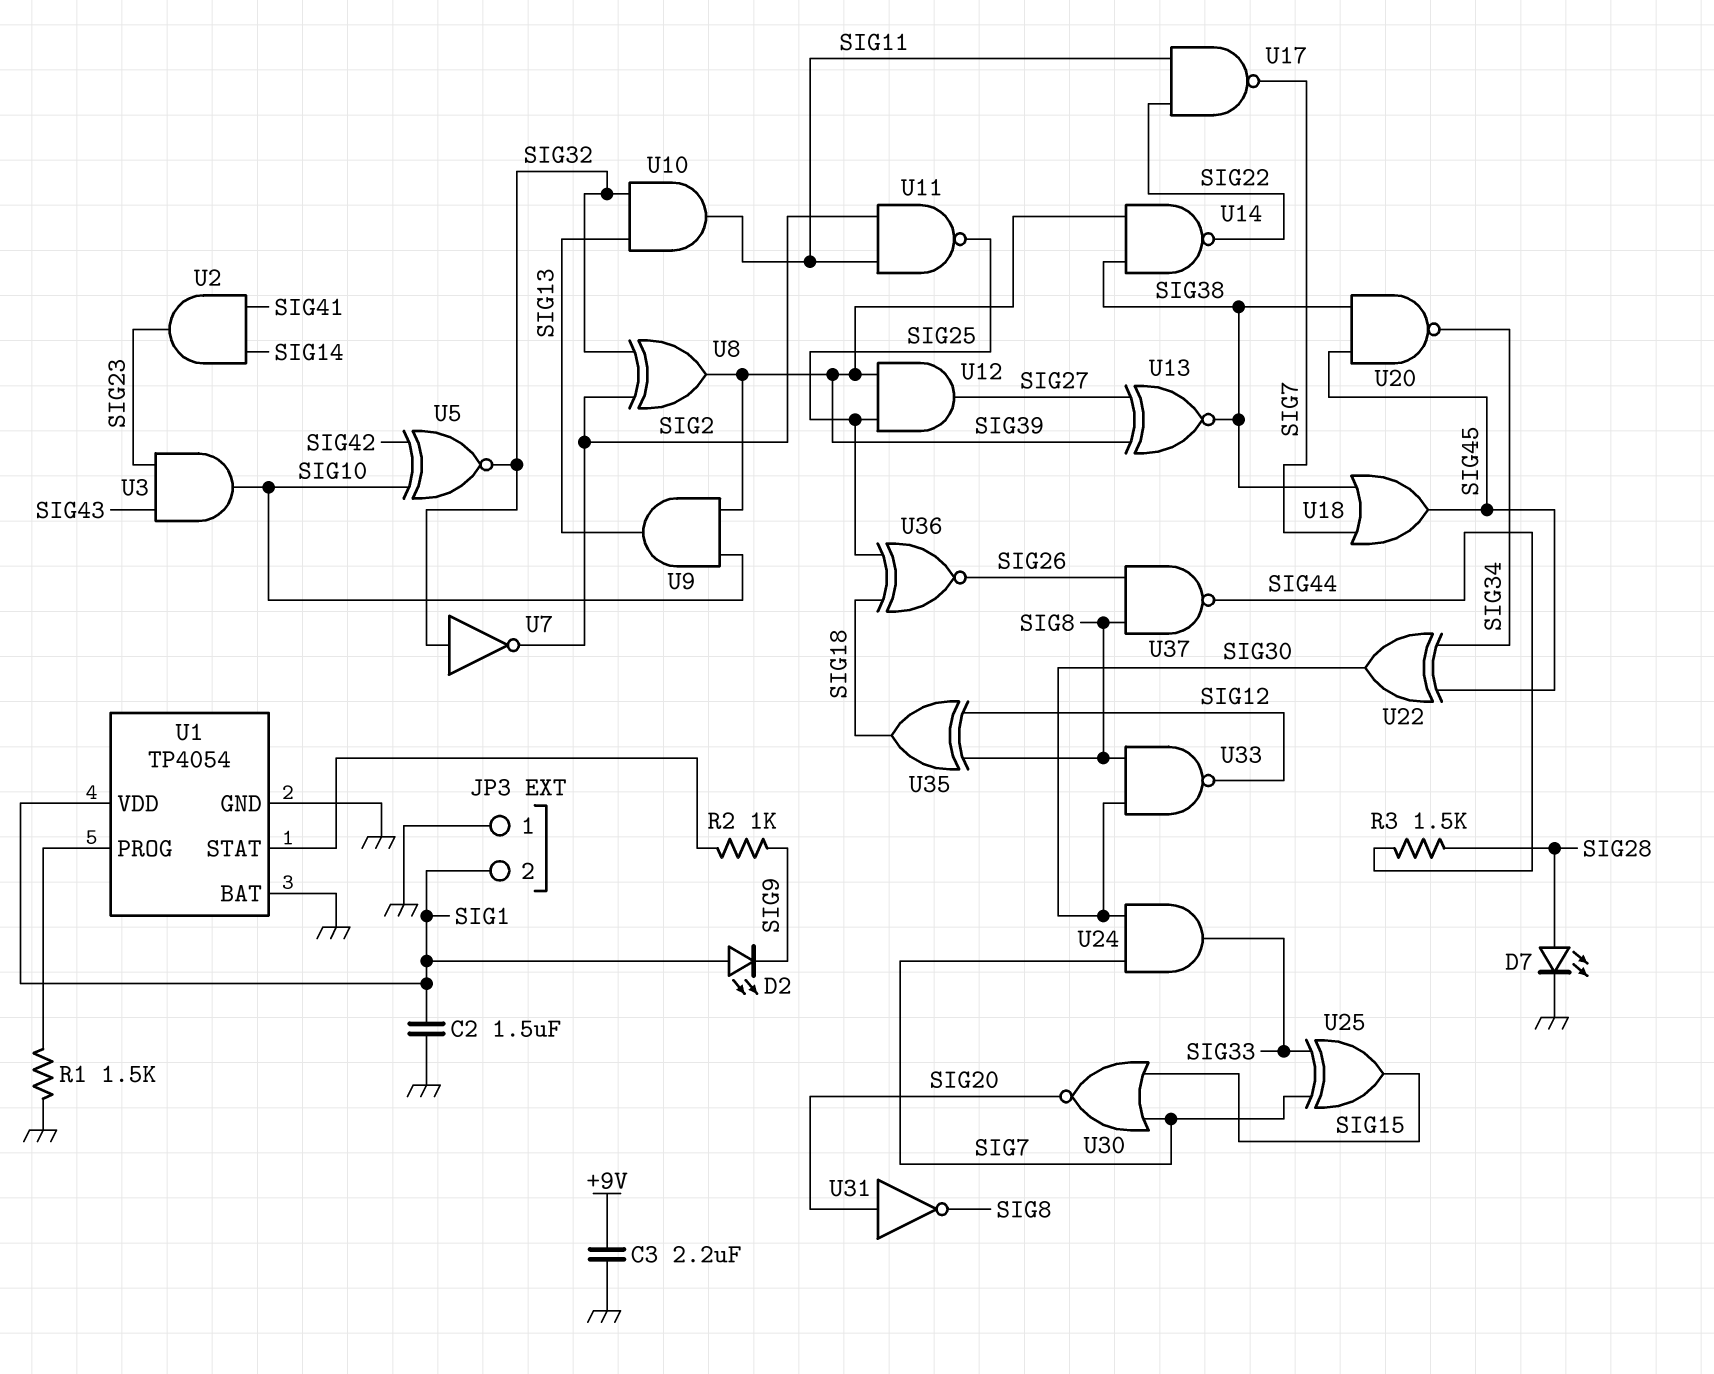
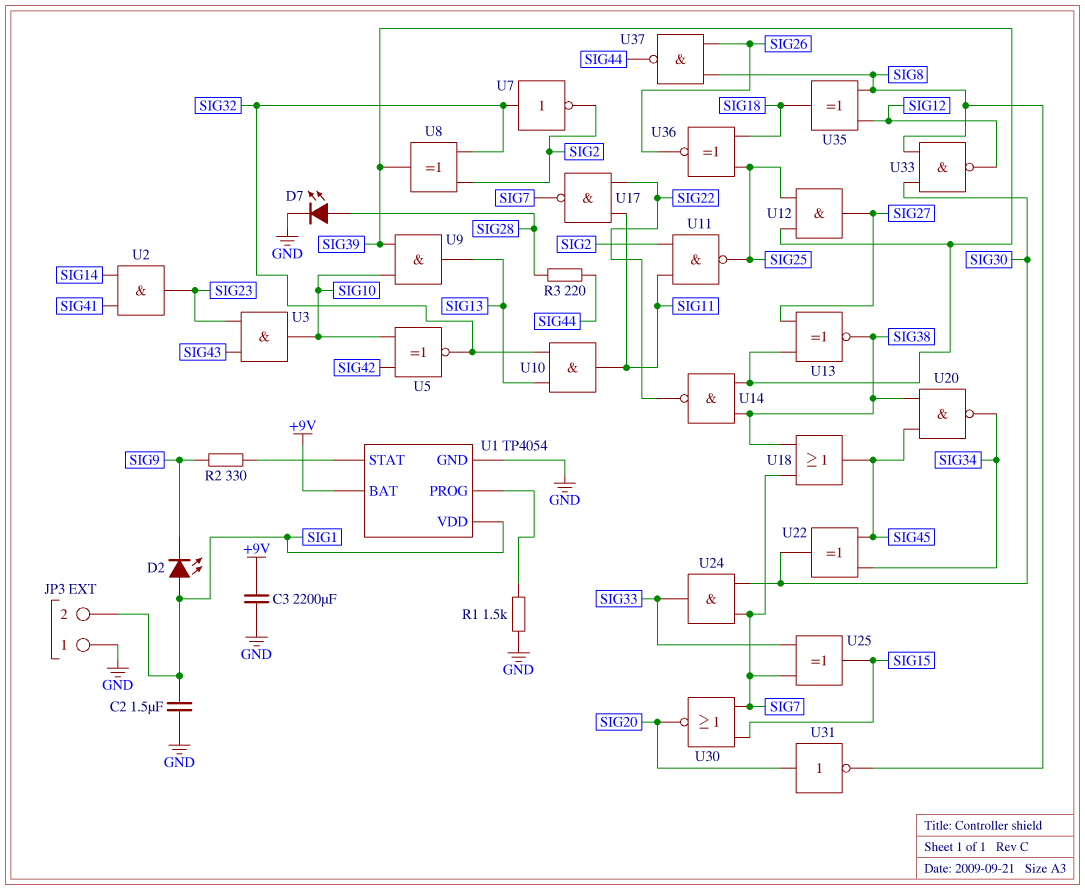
C3: 2.2uF (+9V, GND) -> 2200uF (+9V, GND)
R2: 1k (SIG9, U1/STAT) -> 330 (SIG9, U1/STAT)
R3: 1.5k (SIG28, SIG44) -> 220 (SIG28, SIG44)
U1 pin BAT: GND -> +9V

